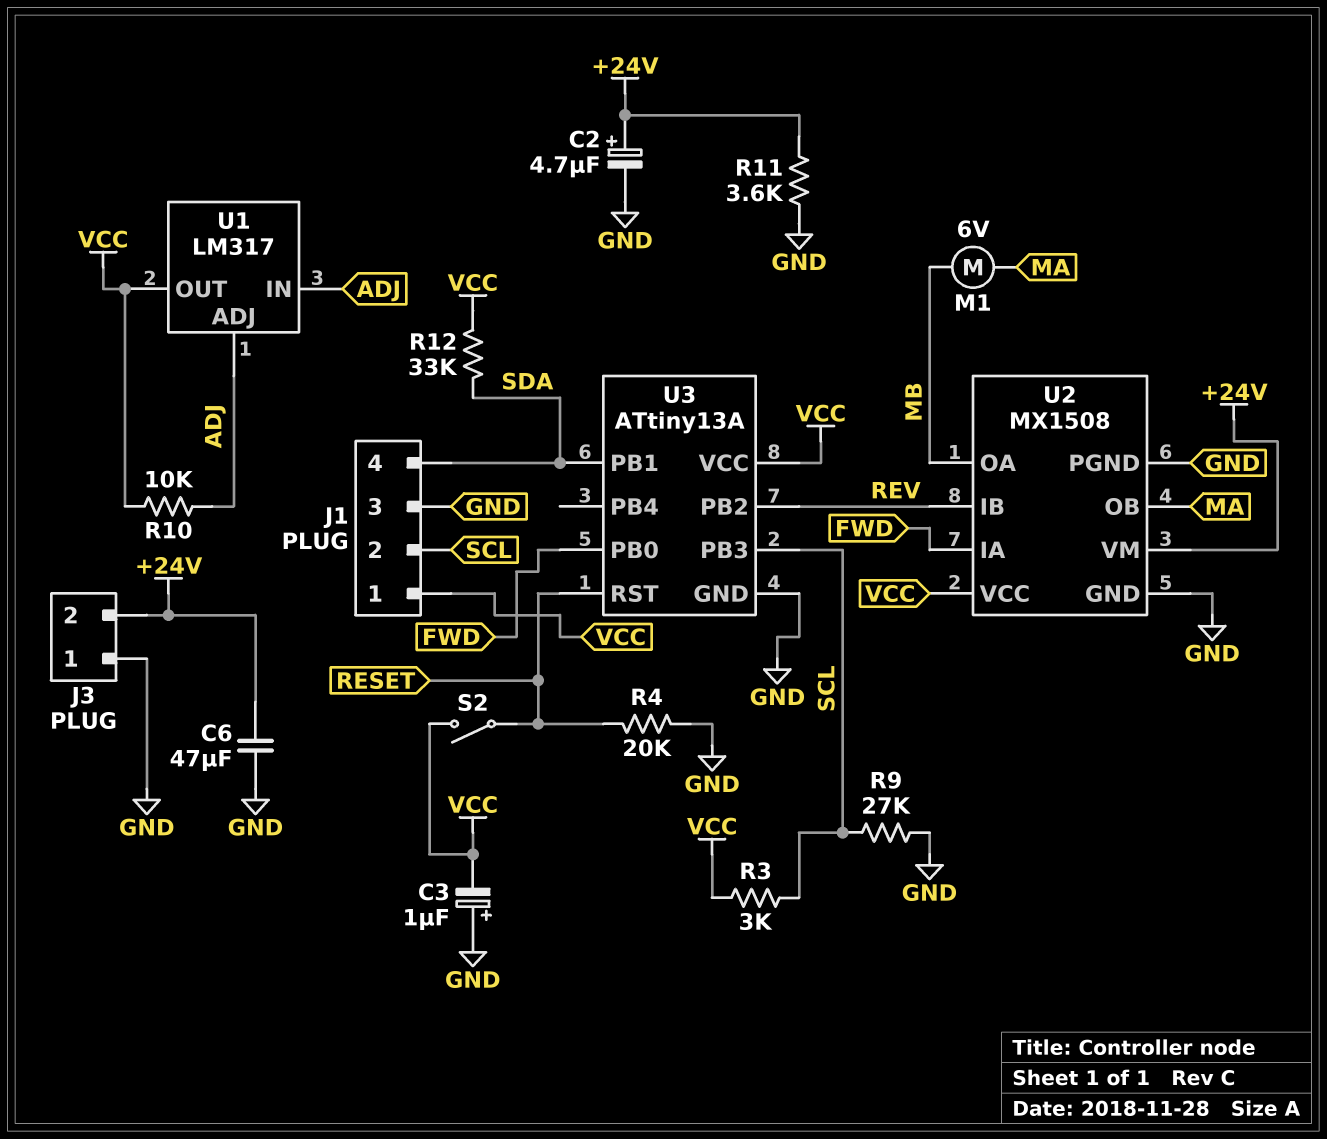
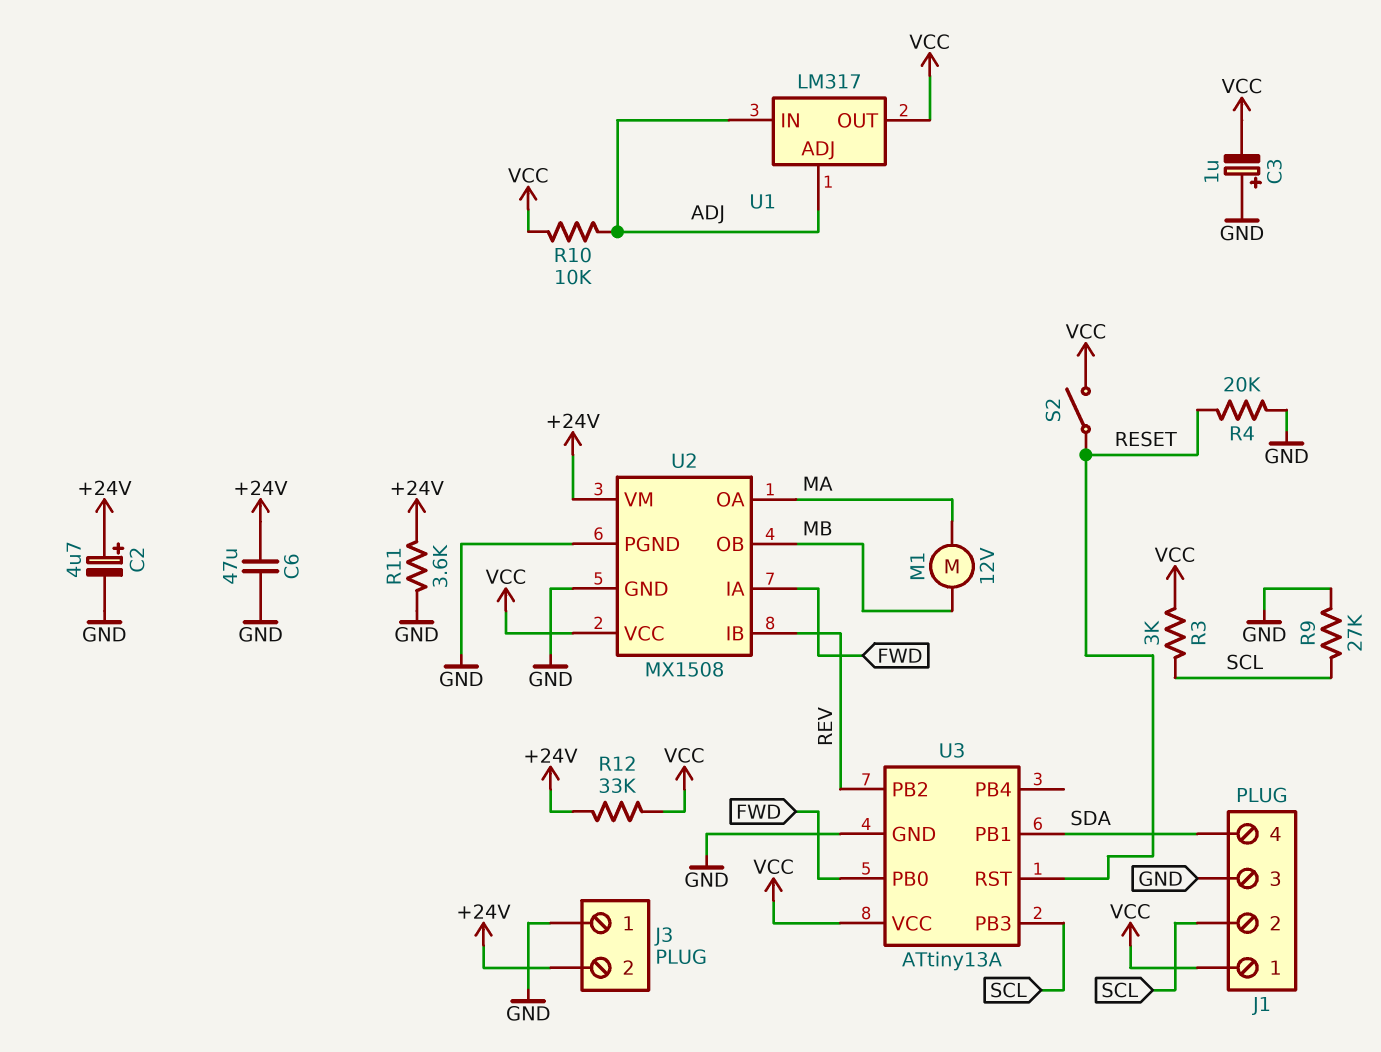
M1: motor 6V (MA, MB) -> motor 12V (MA, MB)
R12: 33k (SDA, VCC) -> 33k (+24V, VCC)
U2 pin OA: MB -> MA
U2 pin OB: MA -> MB

